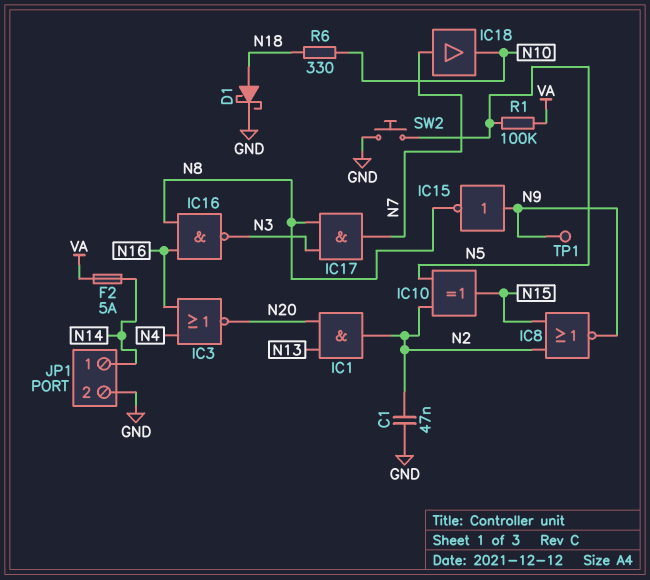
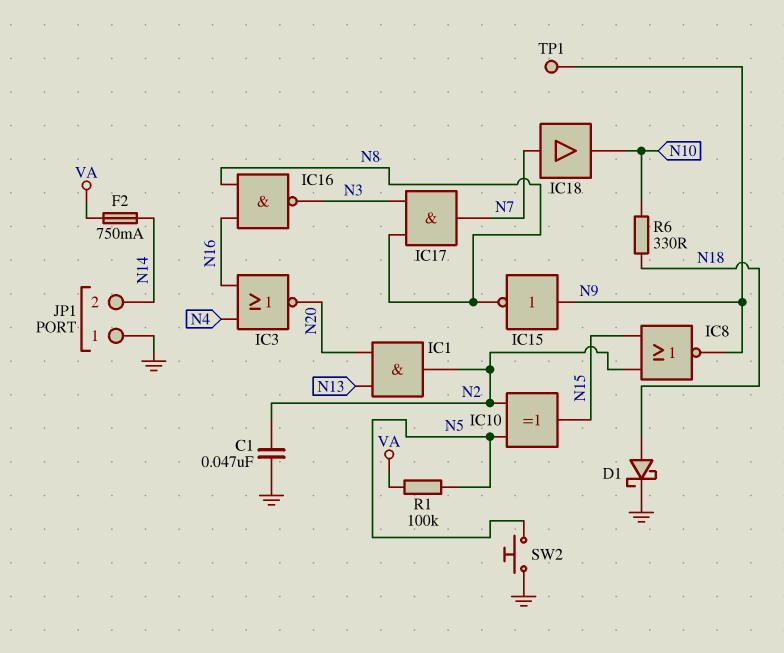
F2: 5A (N14, VA) -> 750mA (N14, VA)
JP1 pin 1: N14 -> GND
JP1 pin 2: GND -> N14

